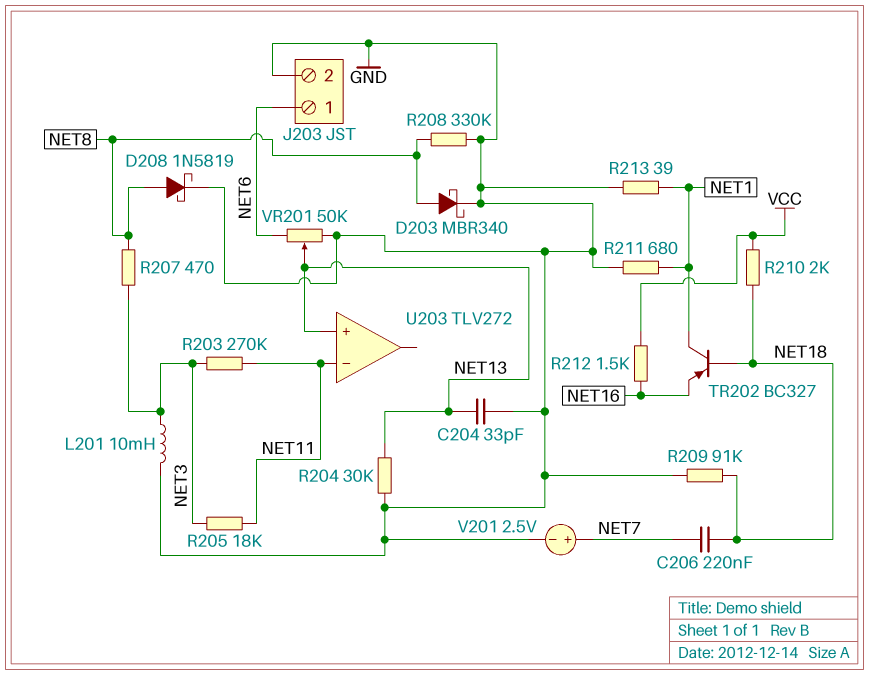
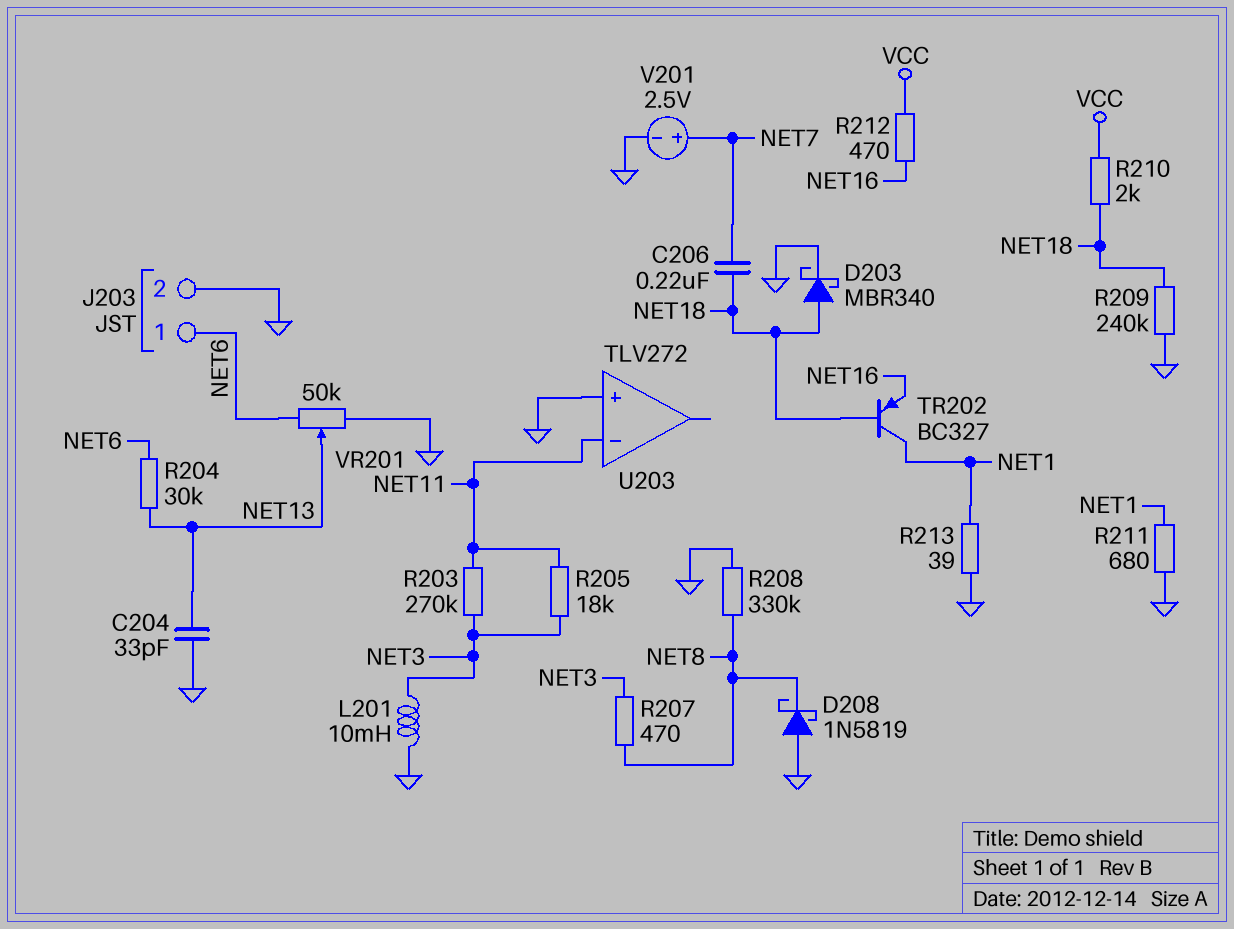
D203: schottky MBR340 (A NET8, K GND) -> schottky MBR340 (A NET18, K GND)
D208: schottky 1N5819 (A NET8, K GND) -> schottky 1N5819 (A GND, K NET8)
R204: 30k (GND, NET13) -> 30k (NET6, NET13)
R209: 91k (GND, NET18) -> 240k (GND, NET18)
R212: 1.5k (NET16, VCC) -> 470 (NET16, VCC)
U203 pin in+: NET13 -> GND

